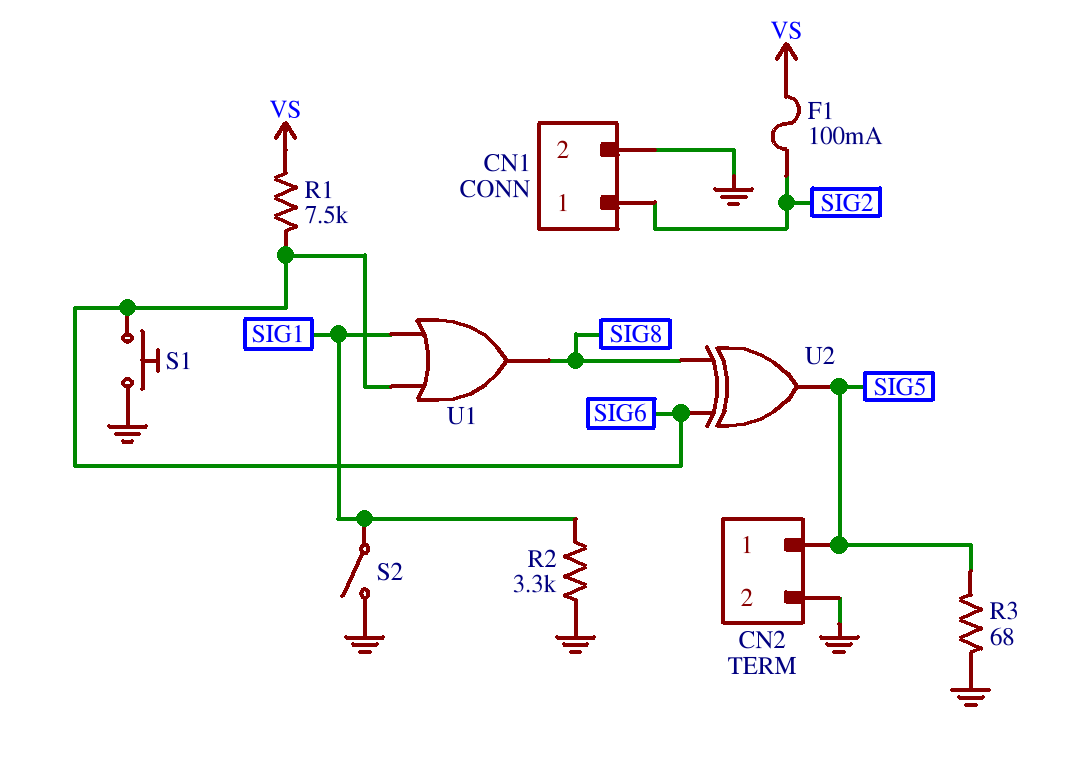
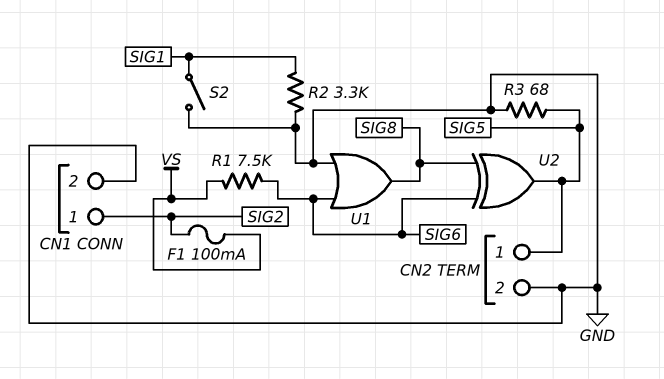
S1: button (GND, SIG6) -> none
U1: OR (in SIG1, in SIG6, out SIG8) -> OR (in GND, in SIG6, out SIG8)

